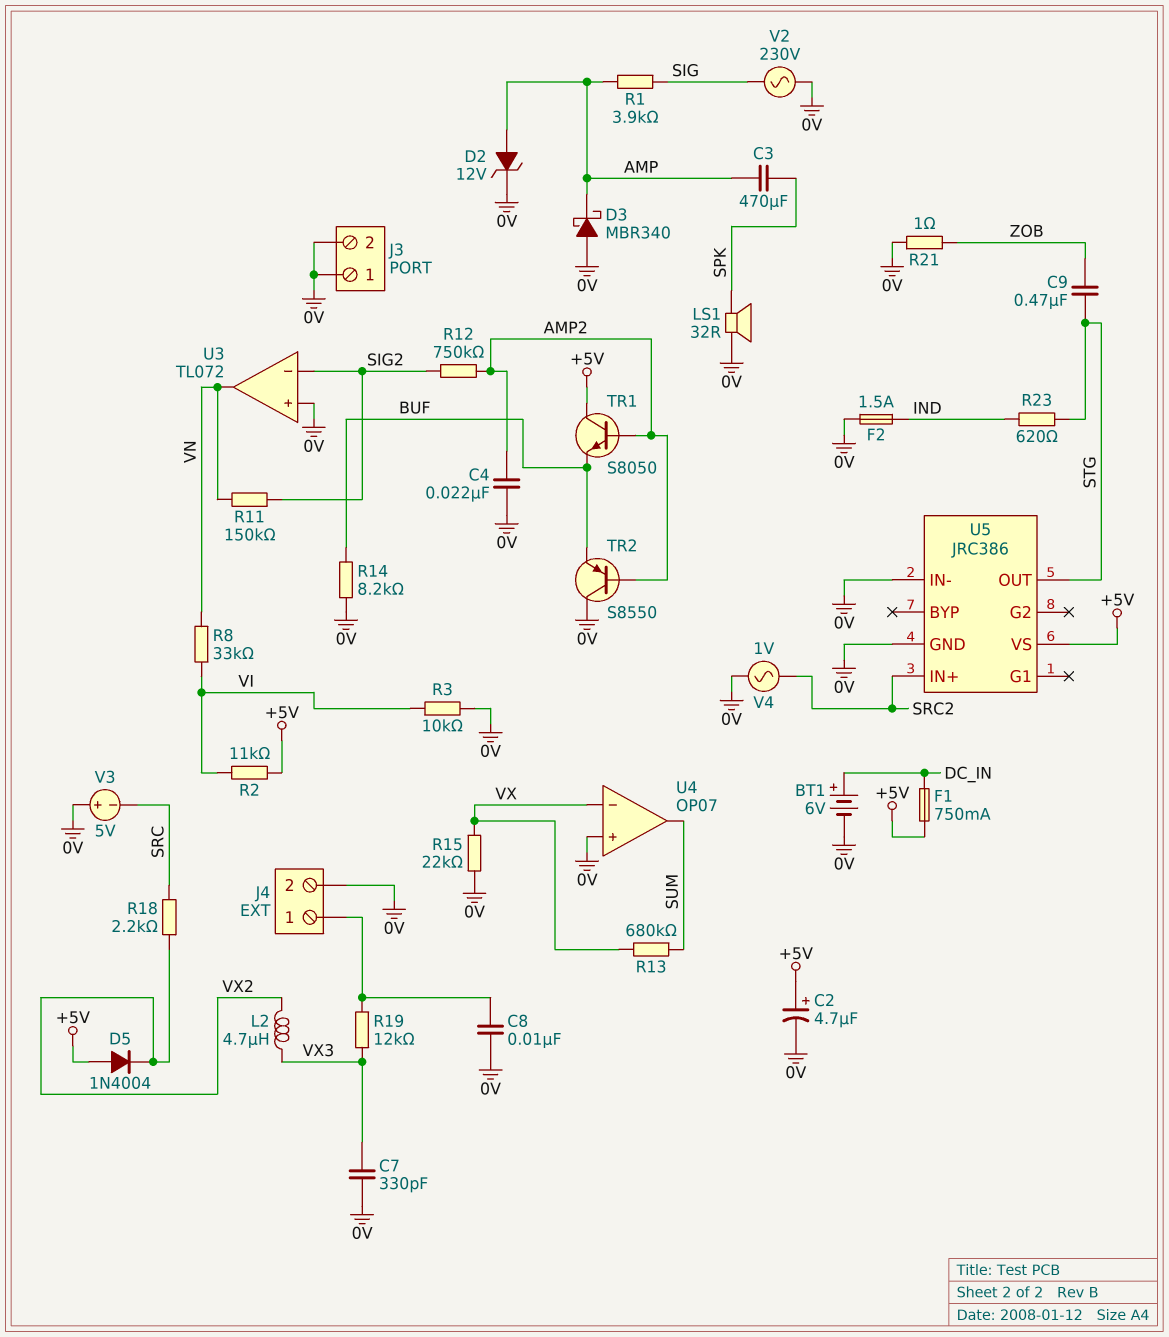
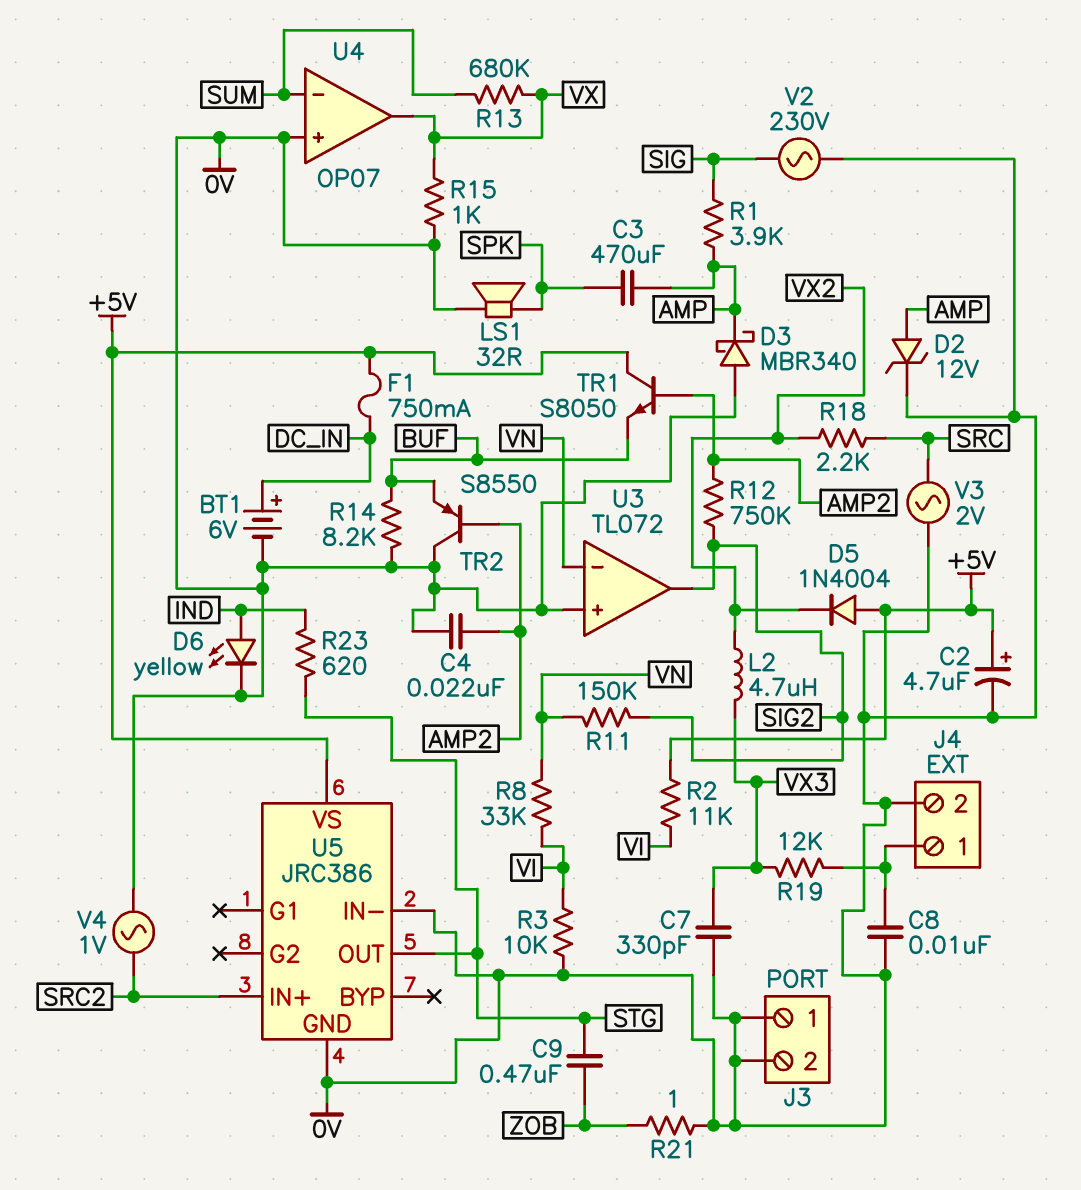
D6: none -> LED yellow (A IND, K 0V)
F2: 1.5A (0V, IND) -> none
R15: 22k (0V, VX) -> 1k (0V, VX)
U3 pin in-: SIG2 -> VN
U3 pin out: VN -> SIG2
U4 pin in-: VX -> SUM
U4 pin out: SUM -> VX
V3: 5V (plus 0V, minus SRC) -> AC 2V (0V, SRC)

